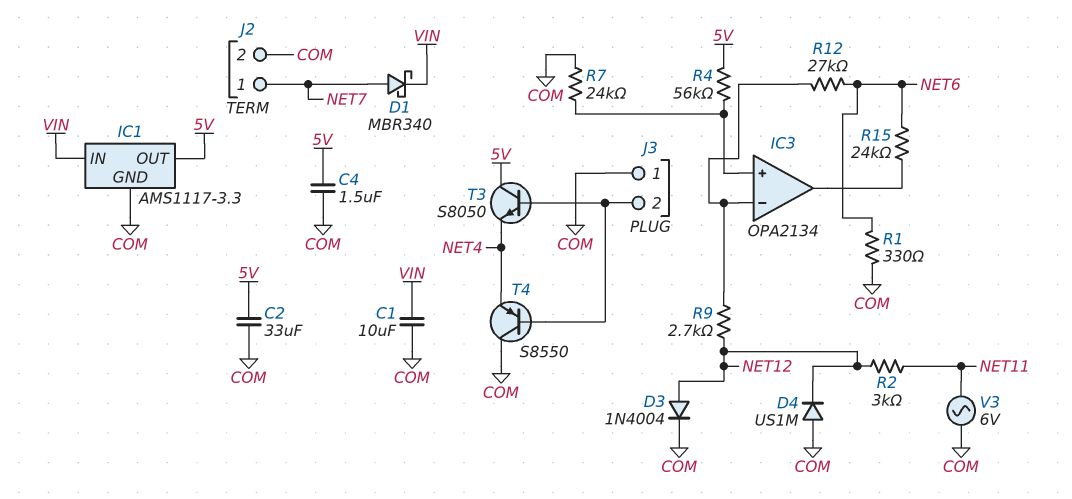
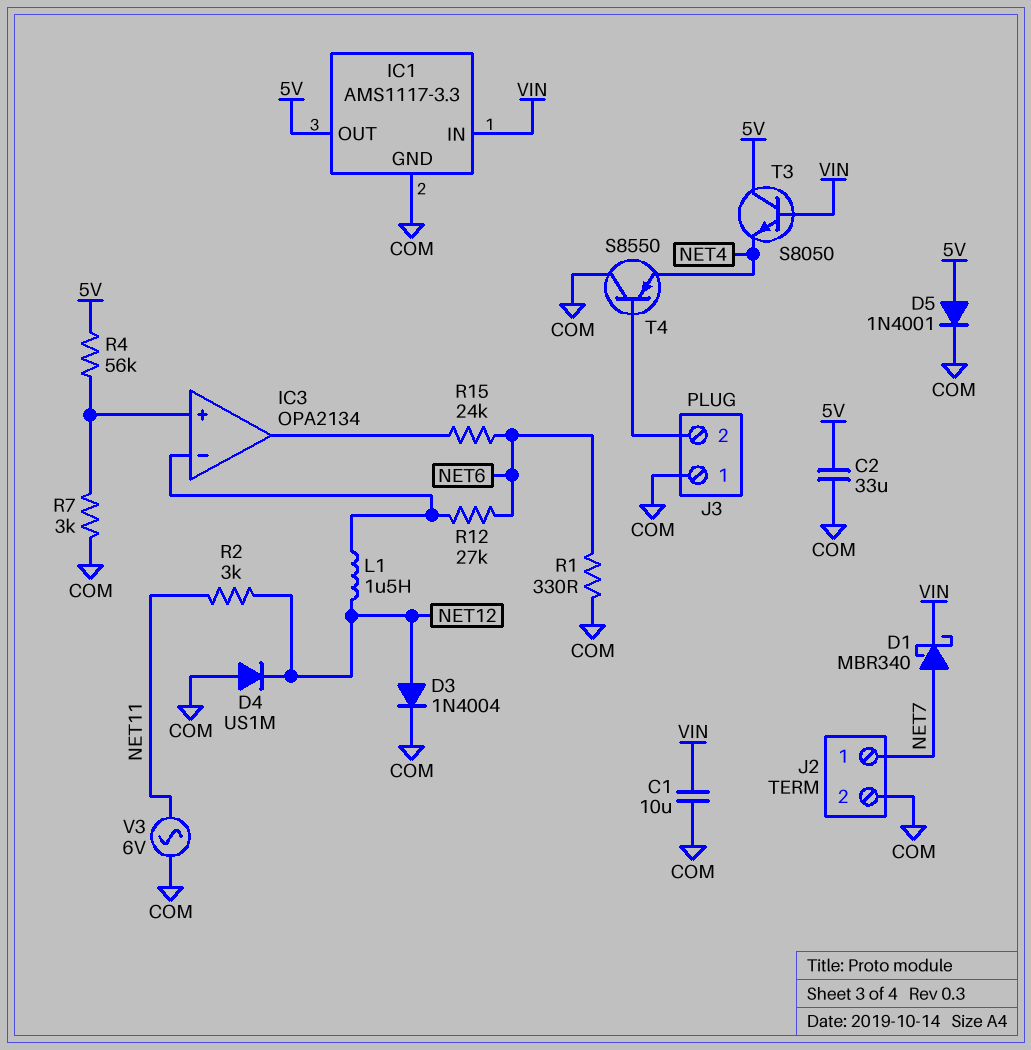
C4: 1.5uF (5V, COM) -> none
D5: none -> diode 1N4001 (A 5V, K COM)
L1: none -> 1.5uH (IC3/in-, NET12)
R7: 24k (COM, IC3/in+) -> 3k (COM, IC3/in+)
R9: 2.7k (IC3/in-, NET12) -> none
T3: NPN S8050 (B J3/2, C 5V, E NET4) -> NPN S8050 (B VIN, C 5V, E NET4)

